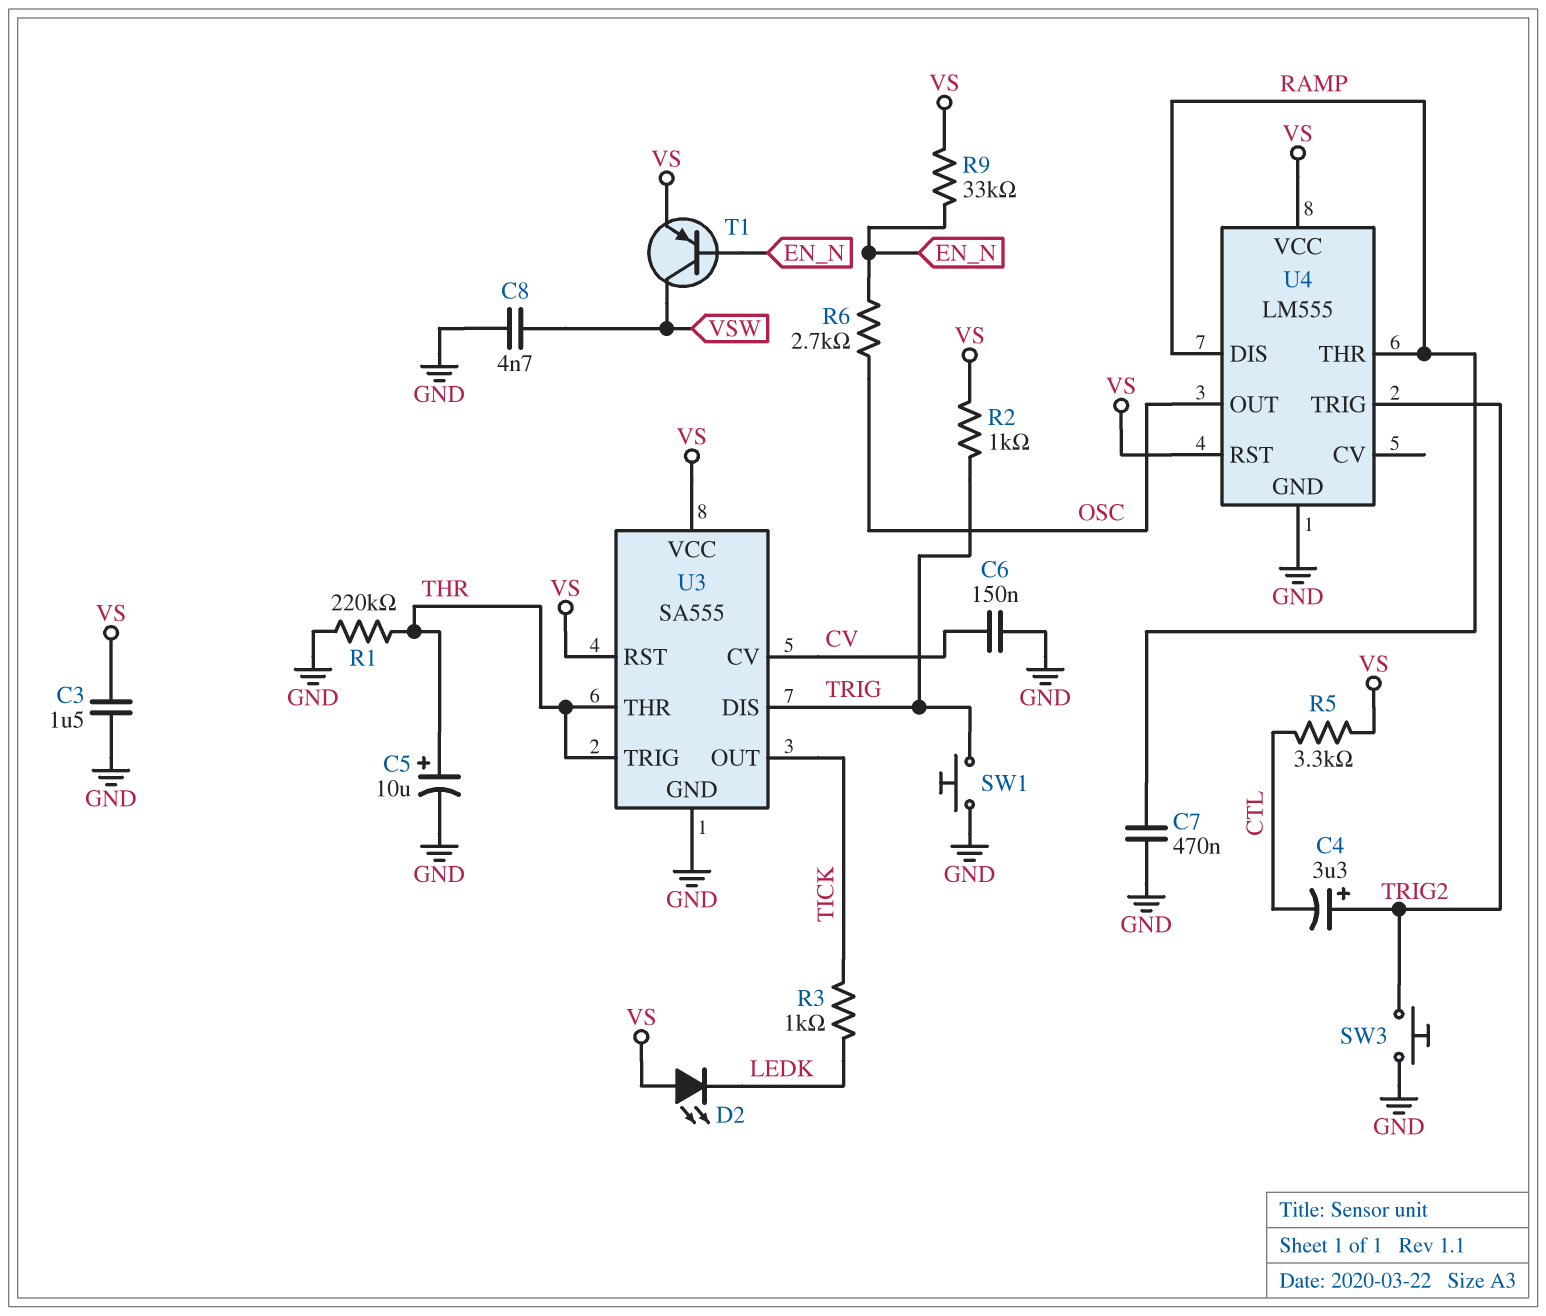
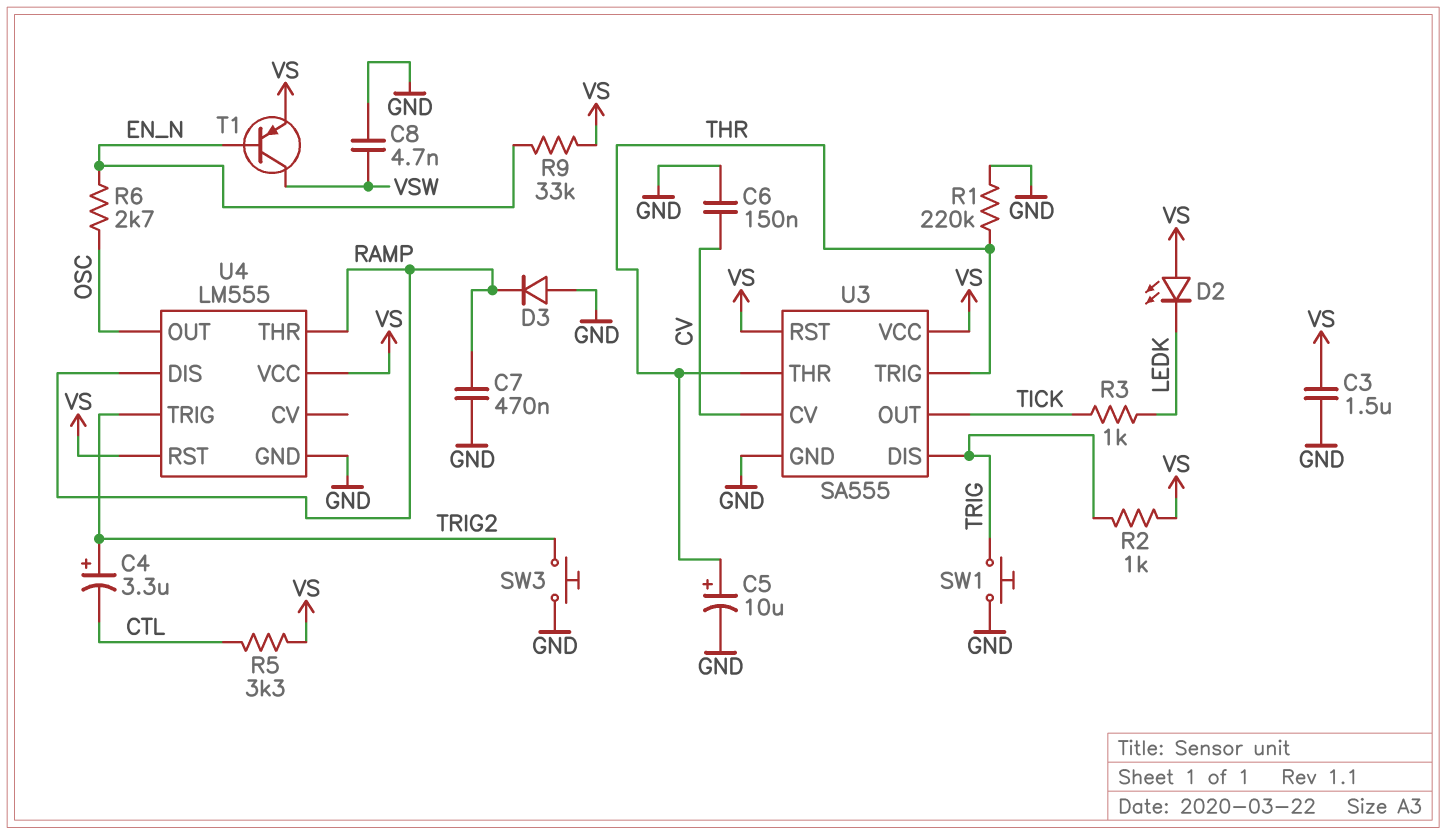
D3: none -> diode (A GND, K RAMP)

